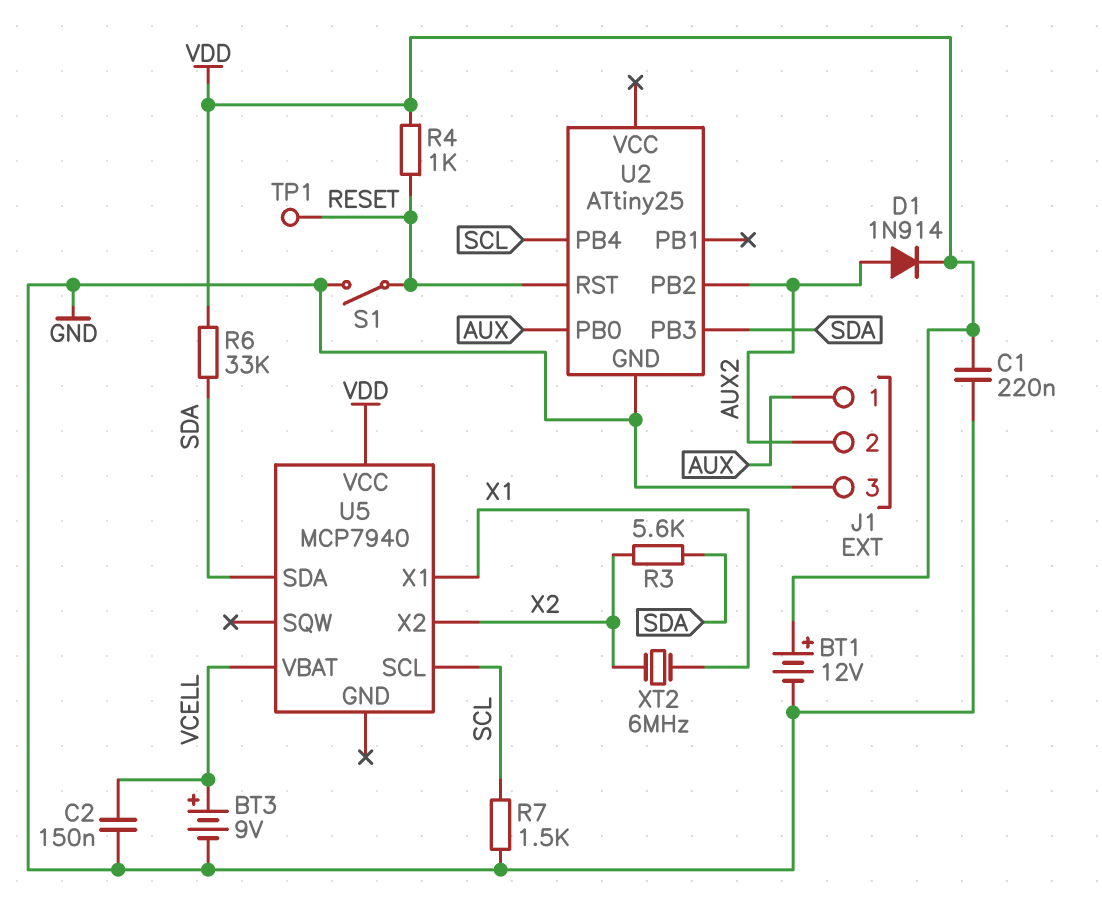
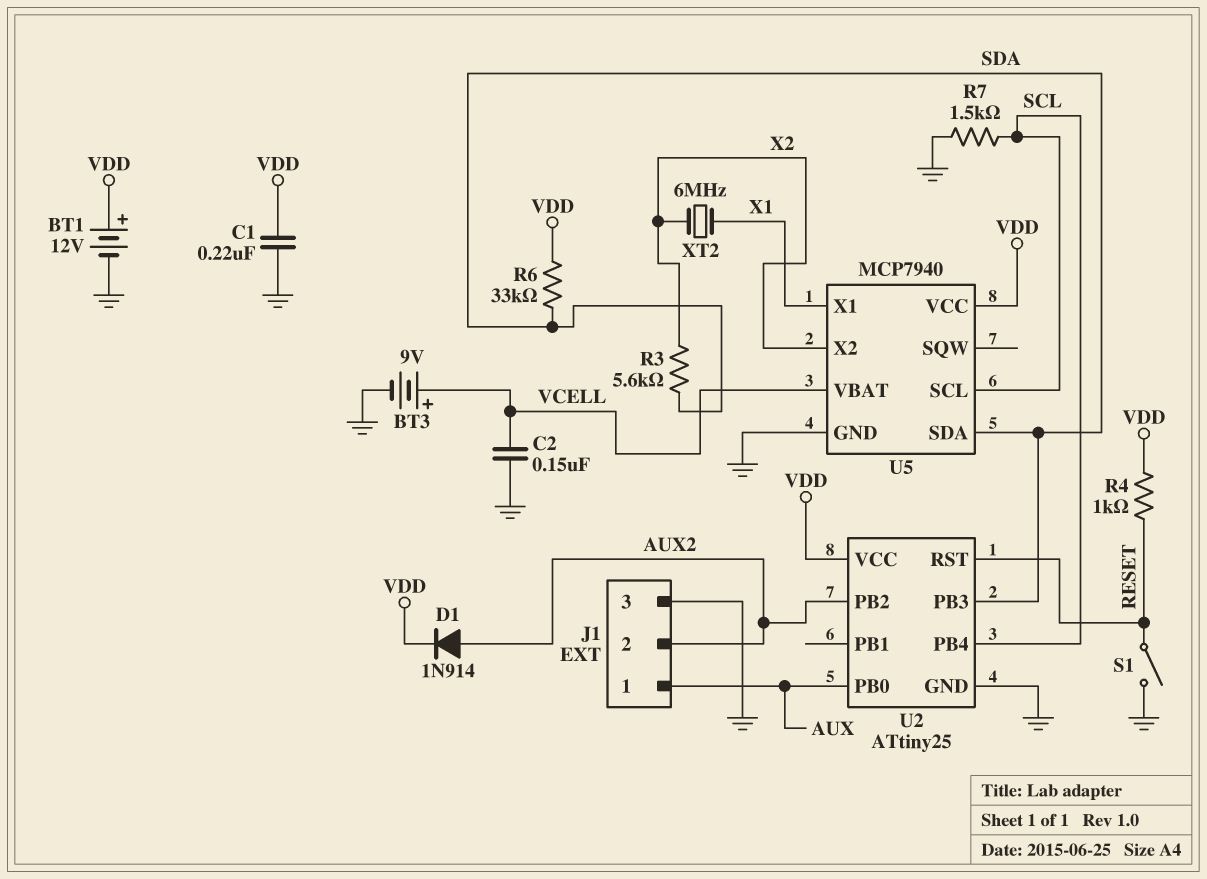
TP1: test point (RESET) -> none
U2 pin VCC: none -> VDD
U5 pin GND: none -> GND

